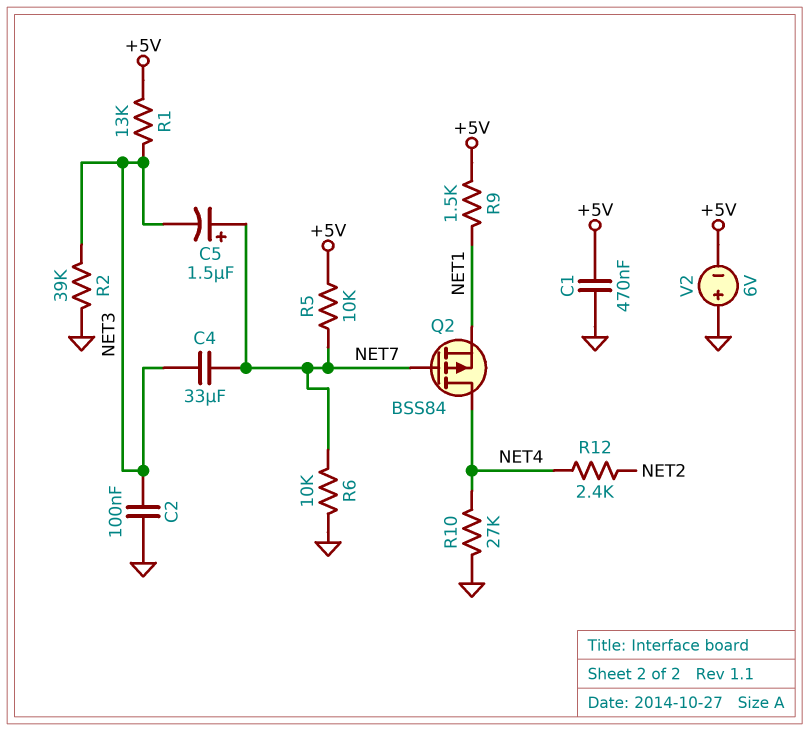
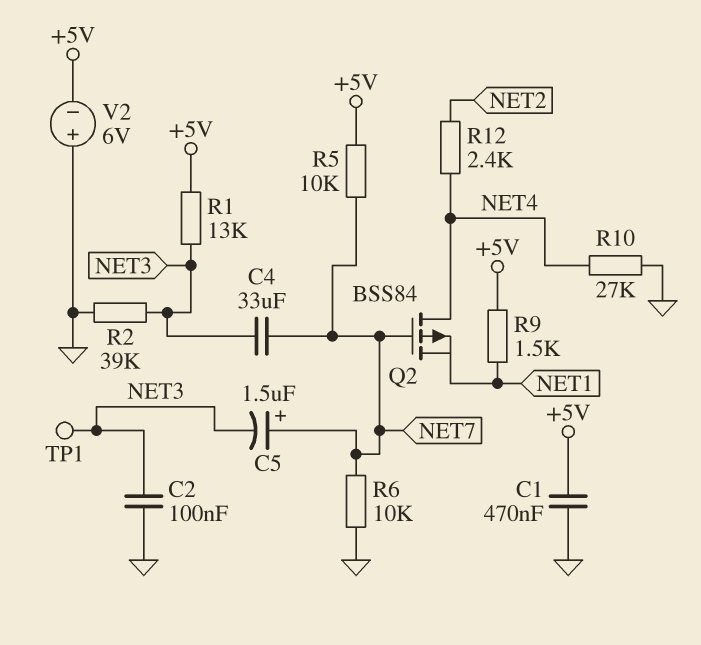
TP1: none -> test point (NET3)

